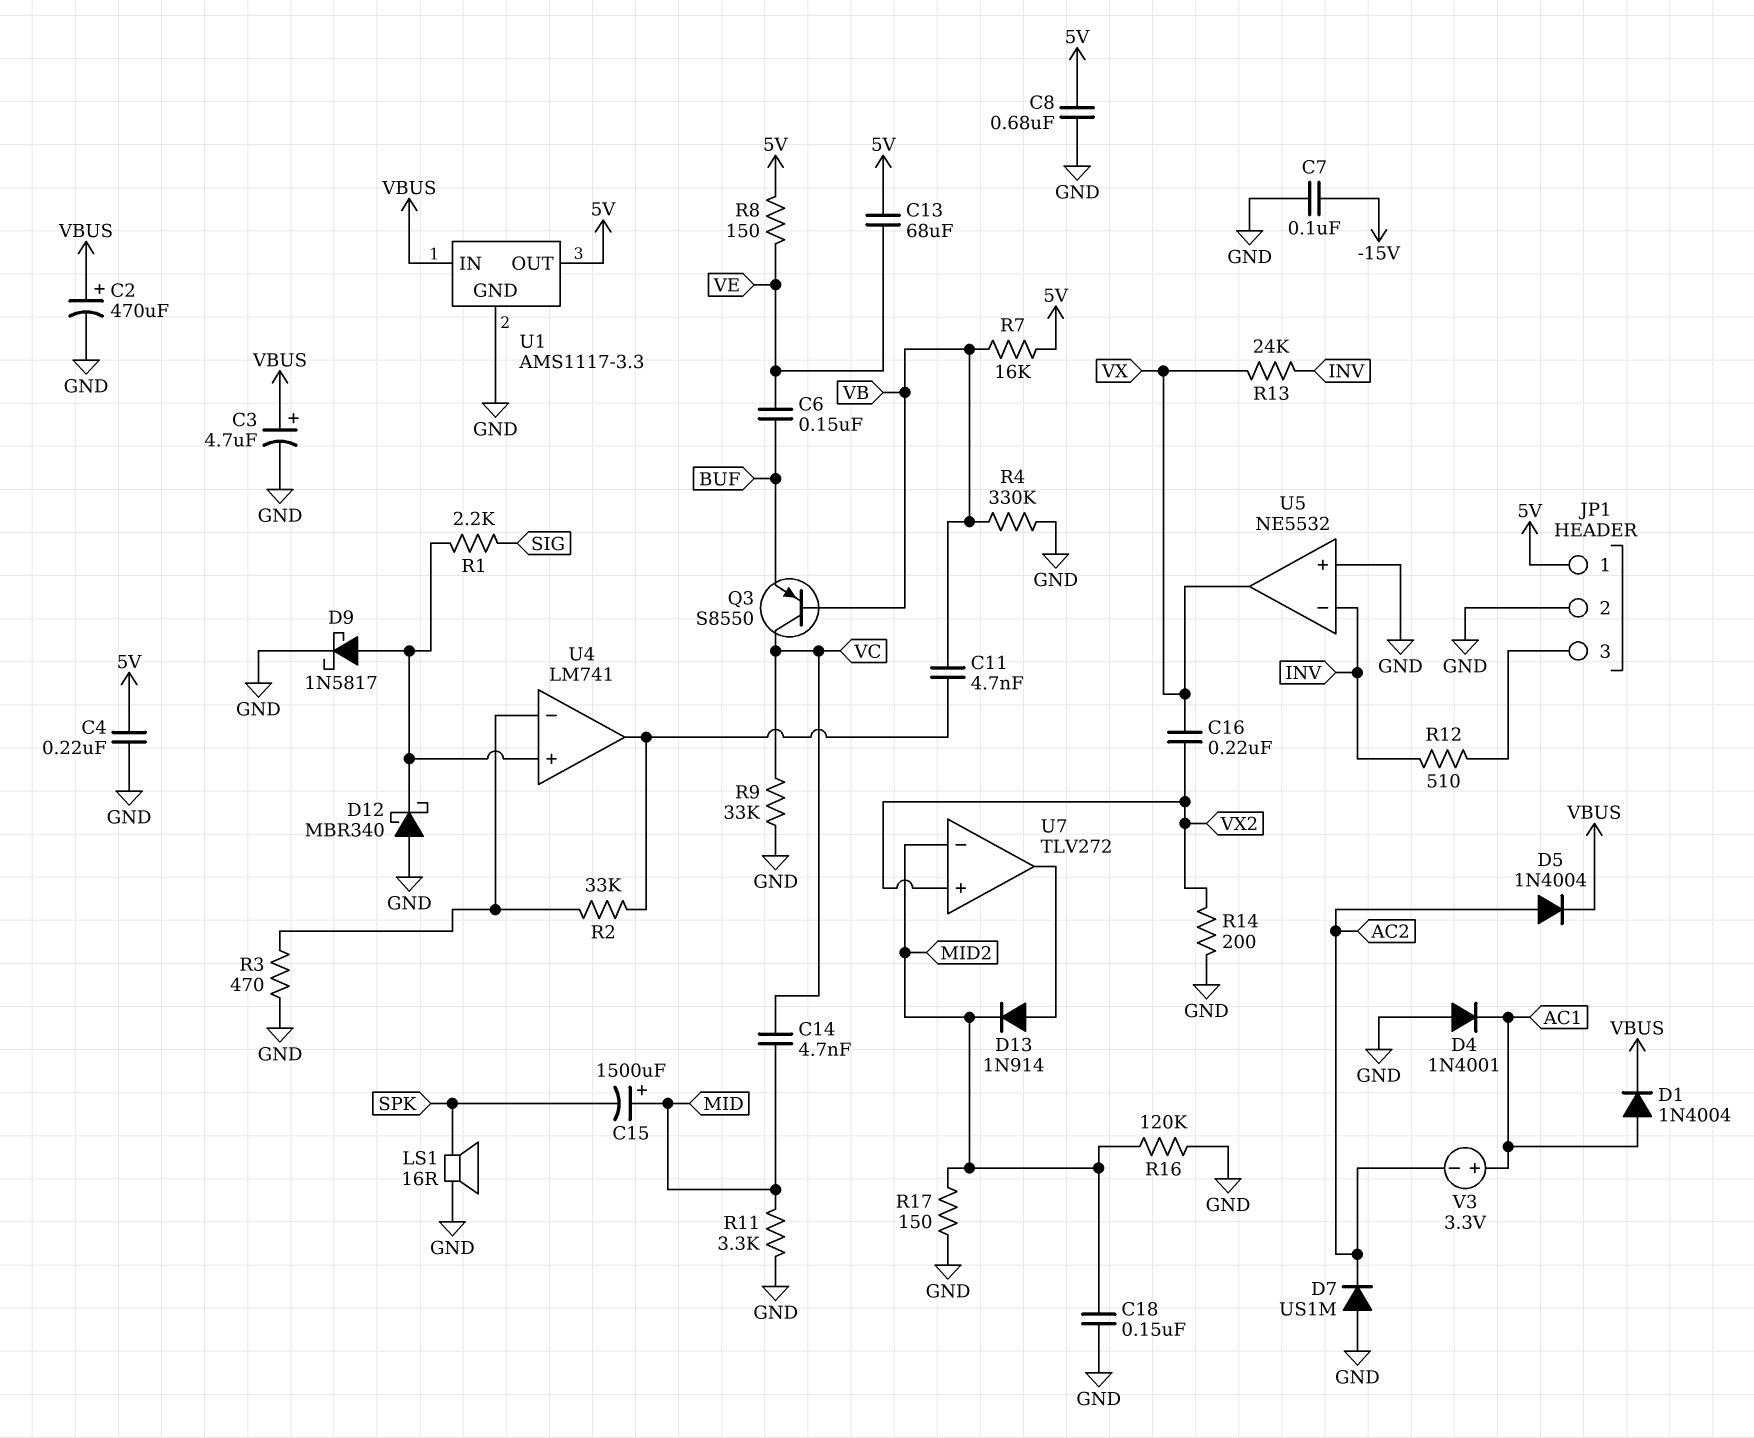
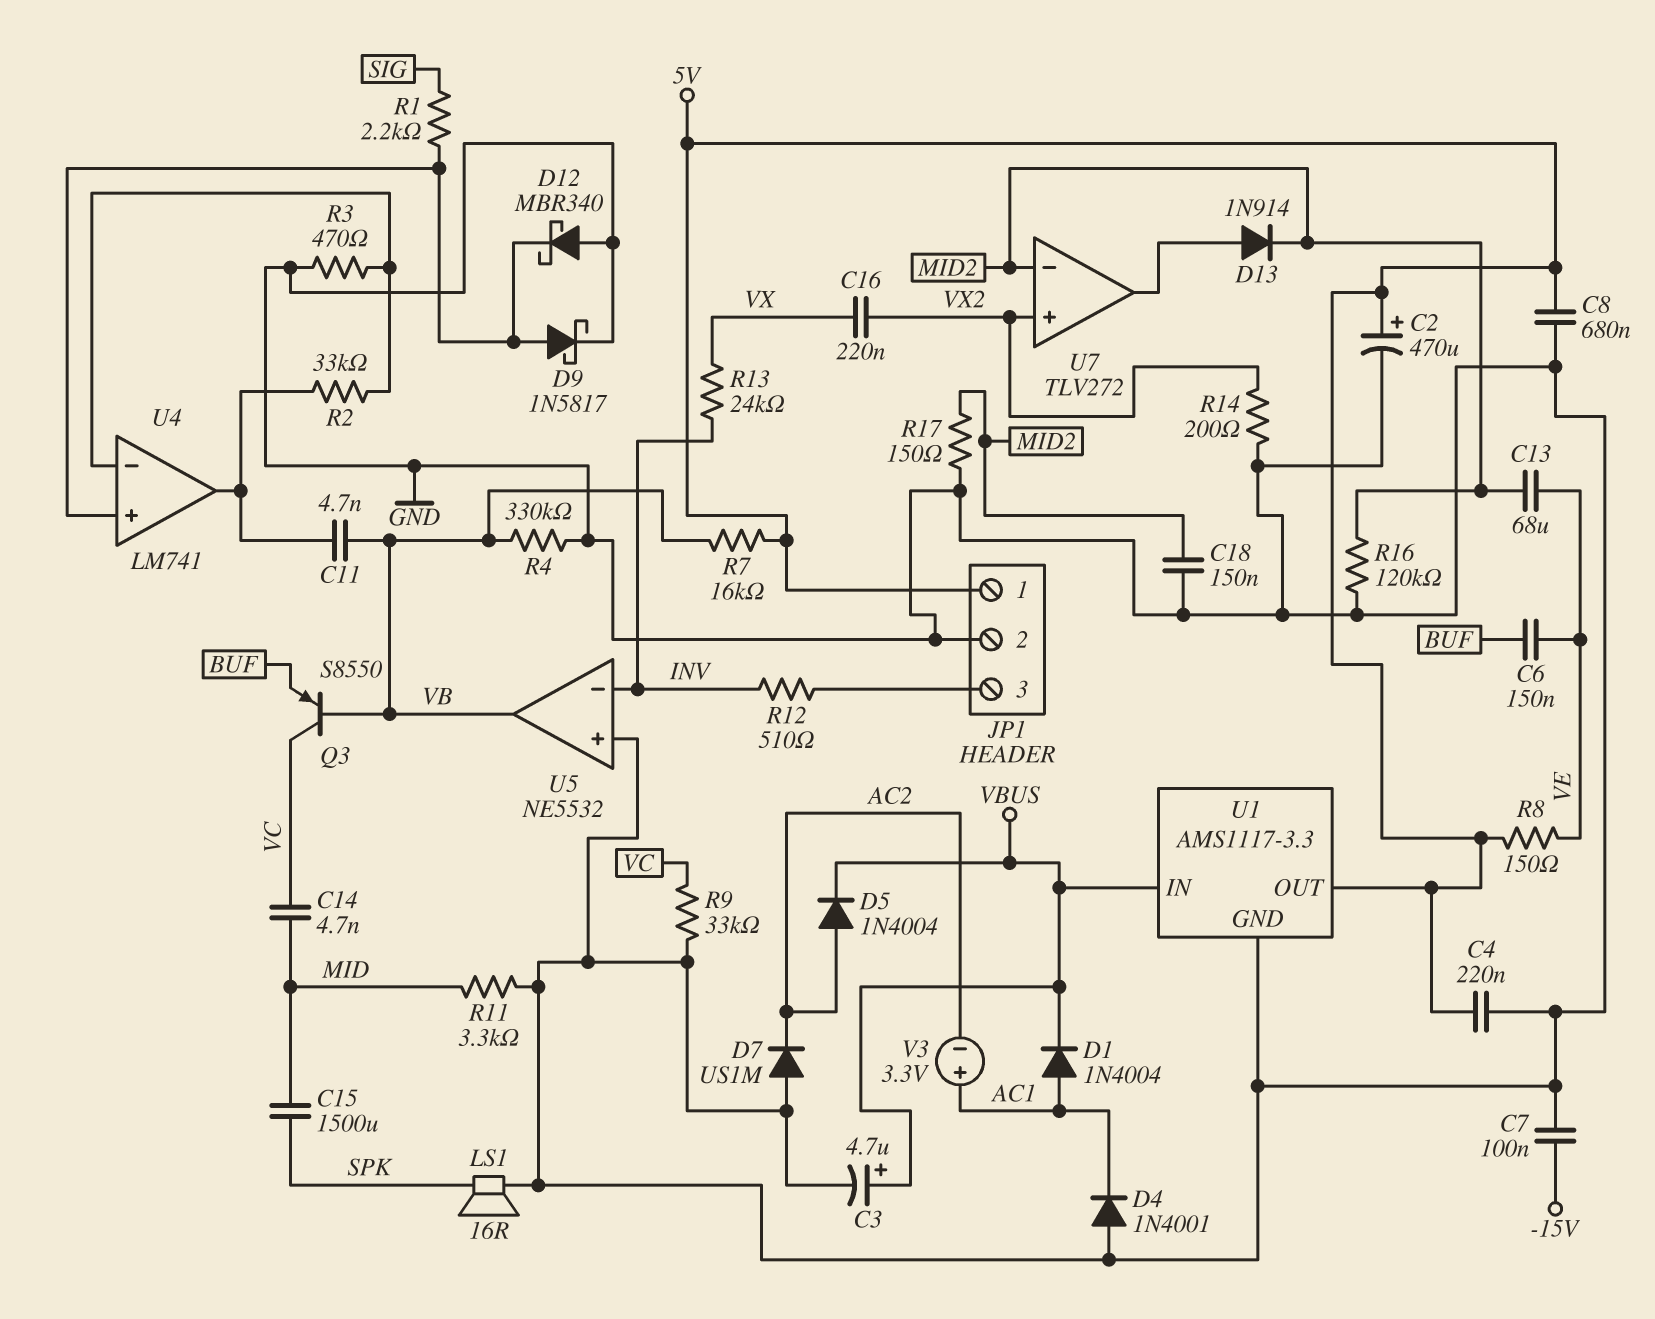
C2: 470uF (plus VBUS, minus GND) -> 470uF (plus 5V, minus GND)
C13: 68uF (5V, VE) -> 68uF (MID2, VE)
C15: 1500uF (plus MID, minus SPK) -> 1500uF (MID, SPK)
U5 pin out: VX -> VB

